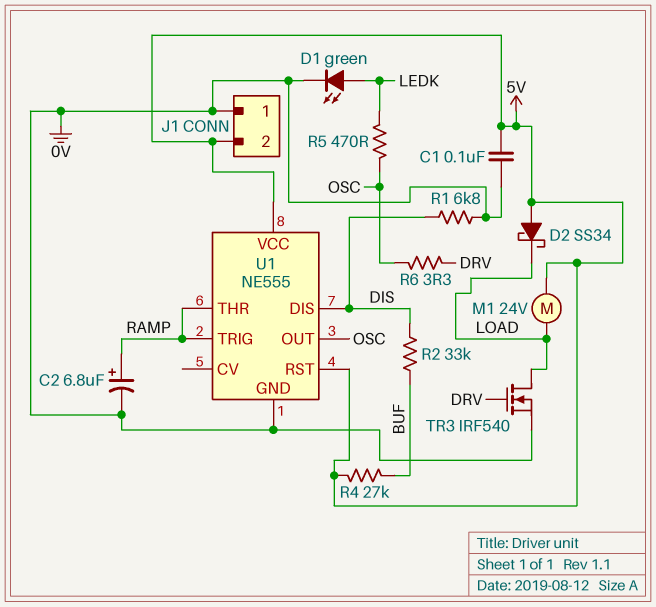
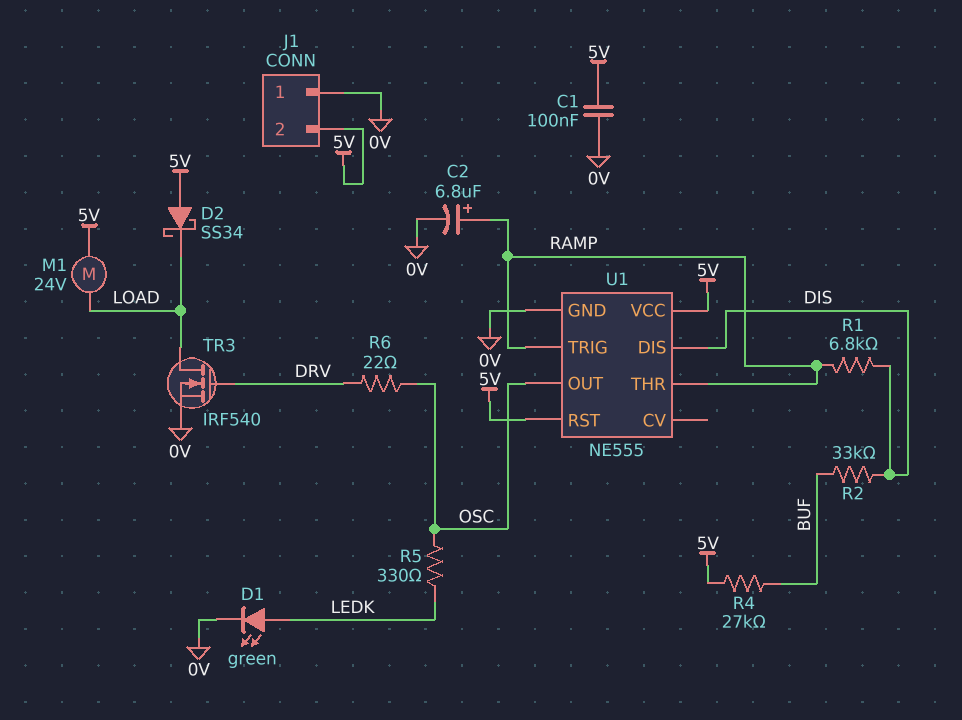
R1: 6.8k (0V, DIS) -> 6.8k (DIS, RAMP)
R5: 470 (LEDK, OSC) -> 330 (LEDK, OSC)
R6: 3.3 (DRV, OSC) -> 22 (DRV, OSC)

